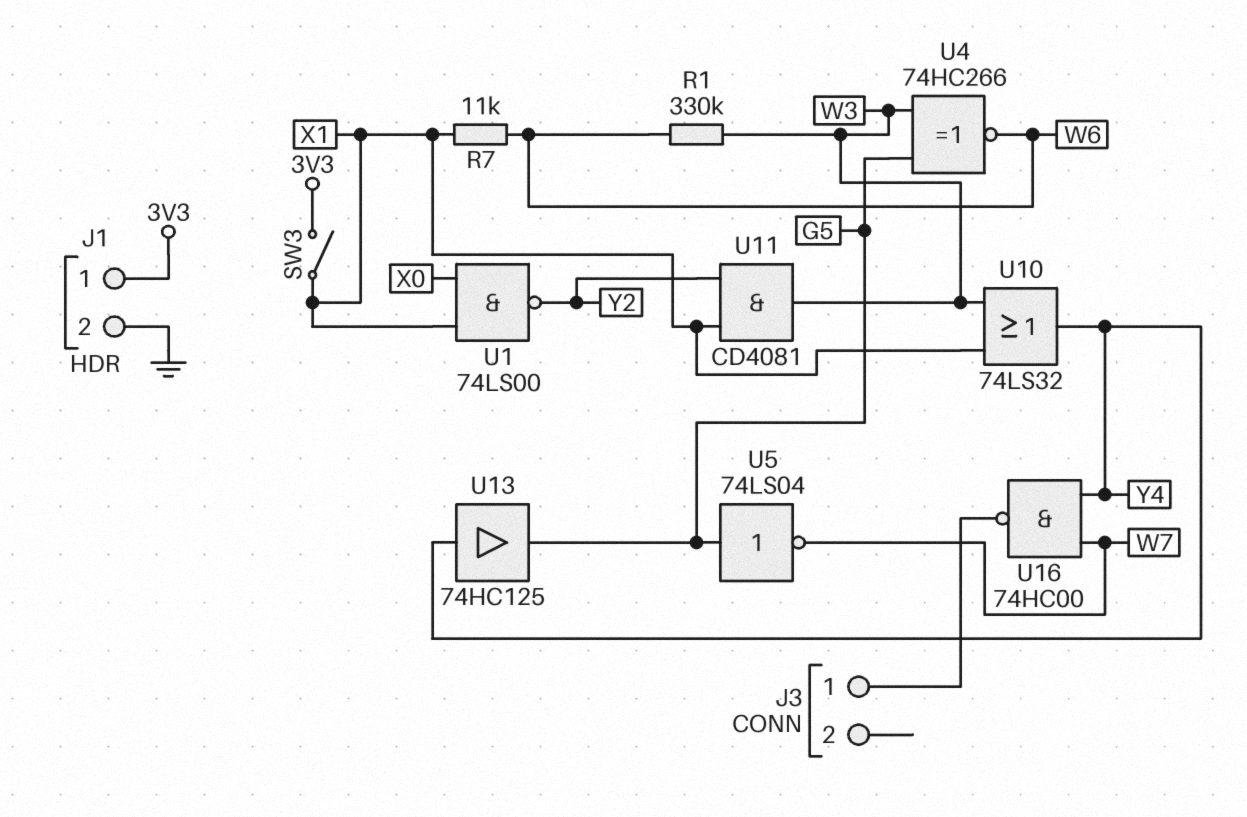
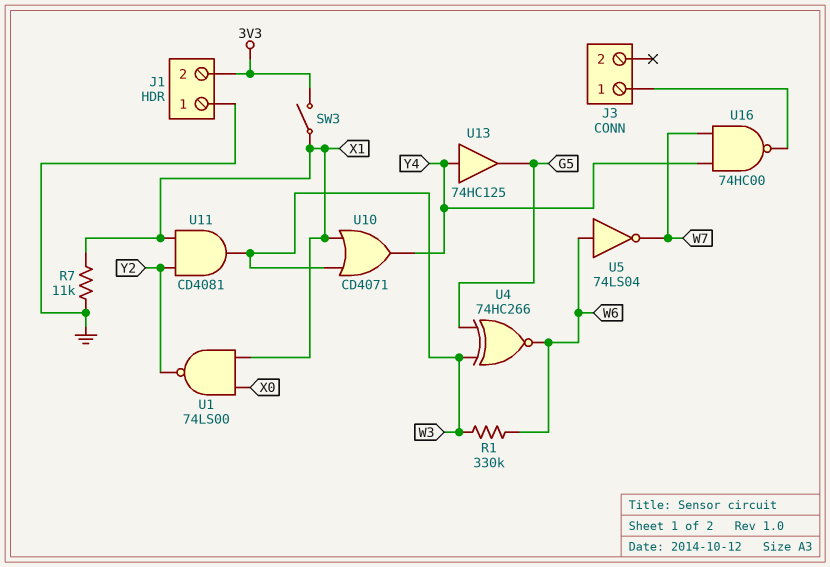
J1 pin 1: 3V3 -> GND
J1 pin 2: GND -> 3V3
R7: 11k (W6, X1) -> 11k (GND, X1)
U5: NOT 74LS04 (in G5, out W7) -> NOT 74LS04 (in W6, out W7)
U10: OR 74LS32 (in W3, in X1, out Y4) -> OR CD4071 (in W3, in X1, out Y4)

